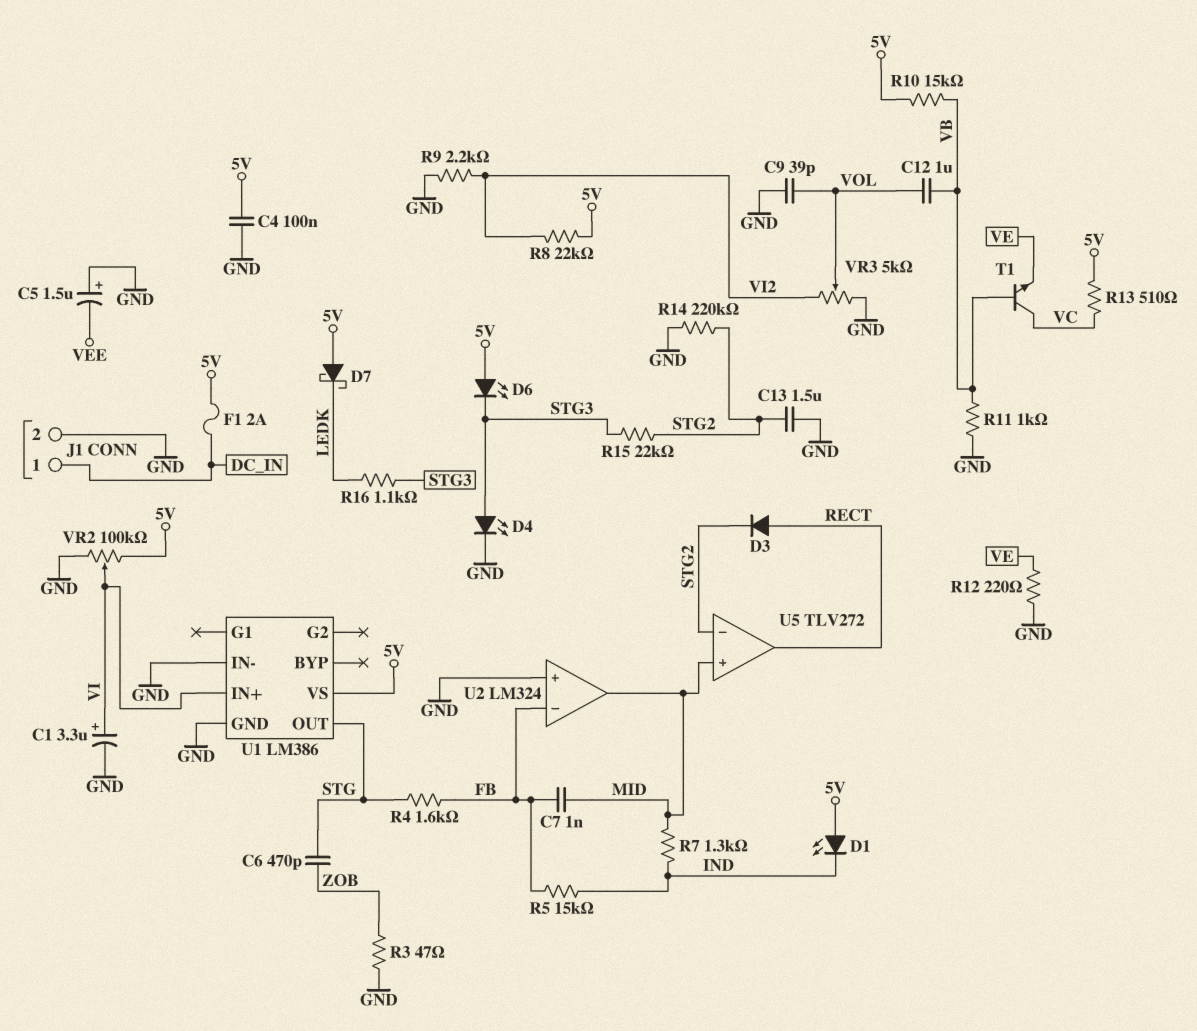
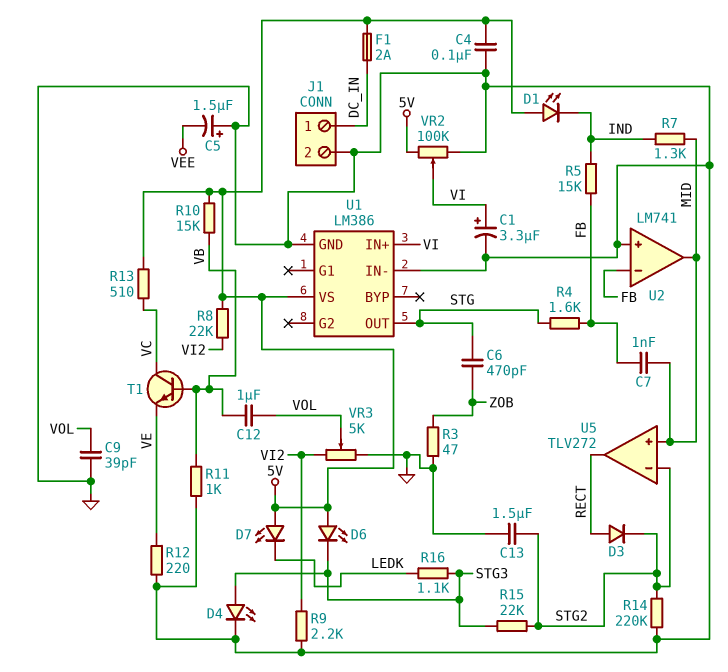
D7: schottky (A 5V, K LEDK) -> LED (A 5V, K LEDK)
U2: LM324 -> LM741

